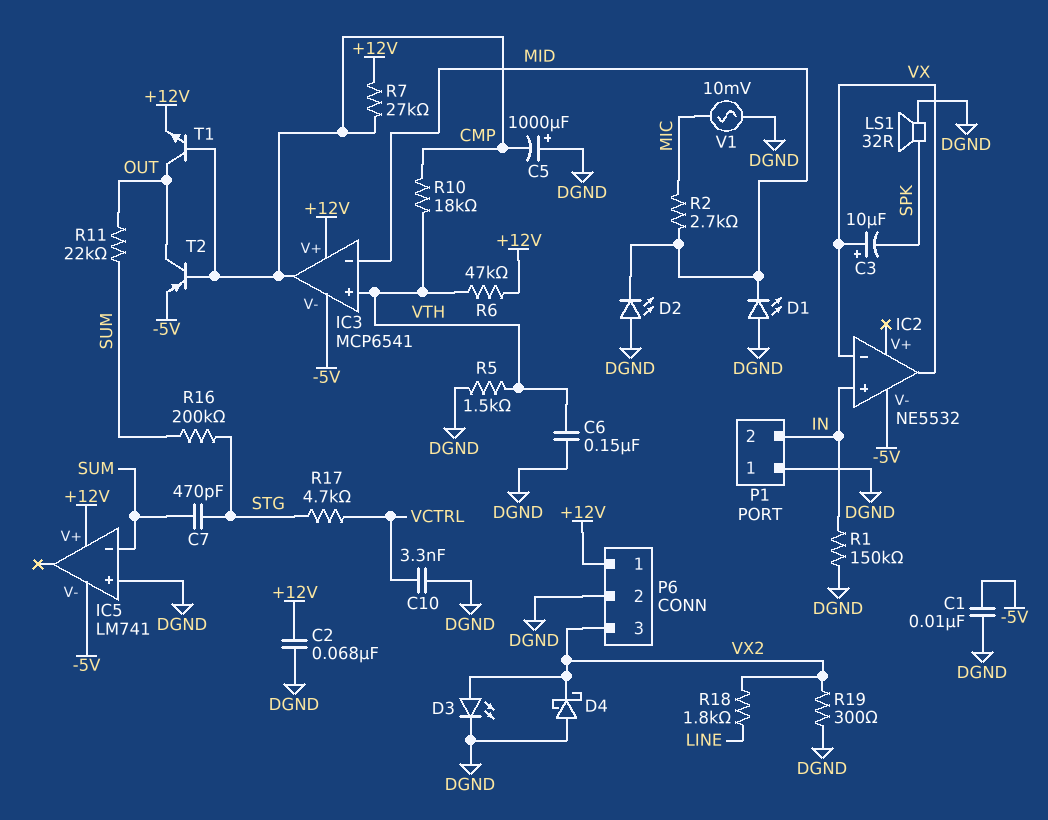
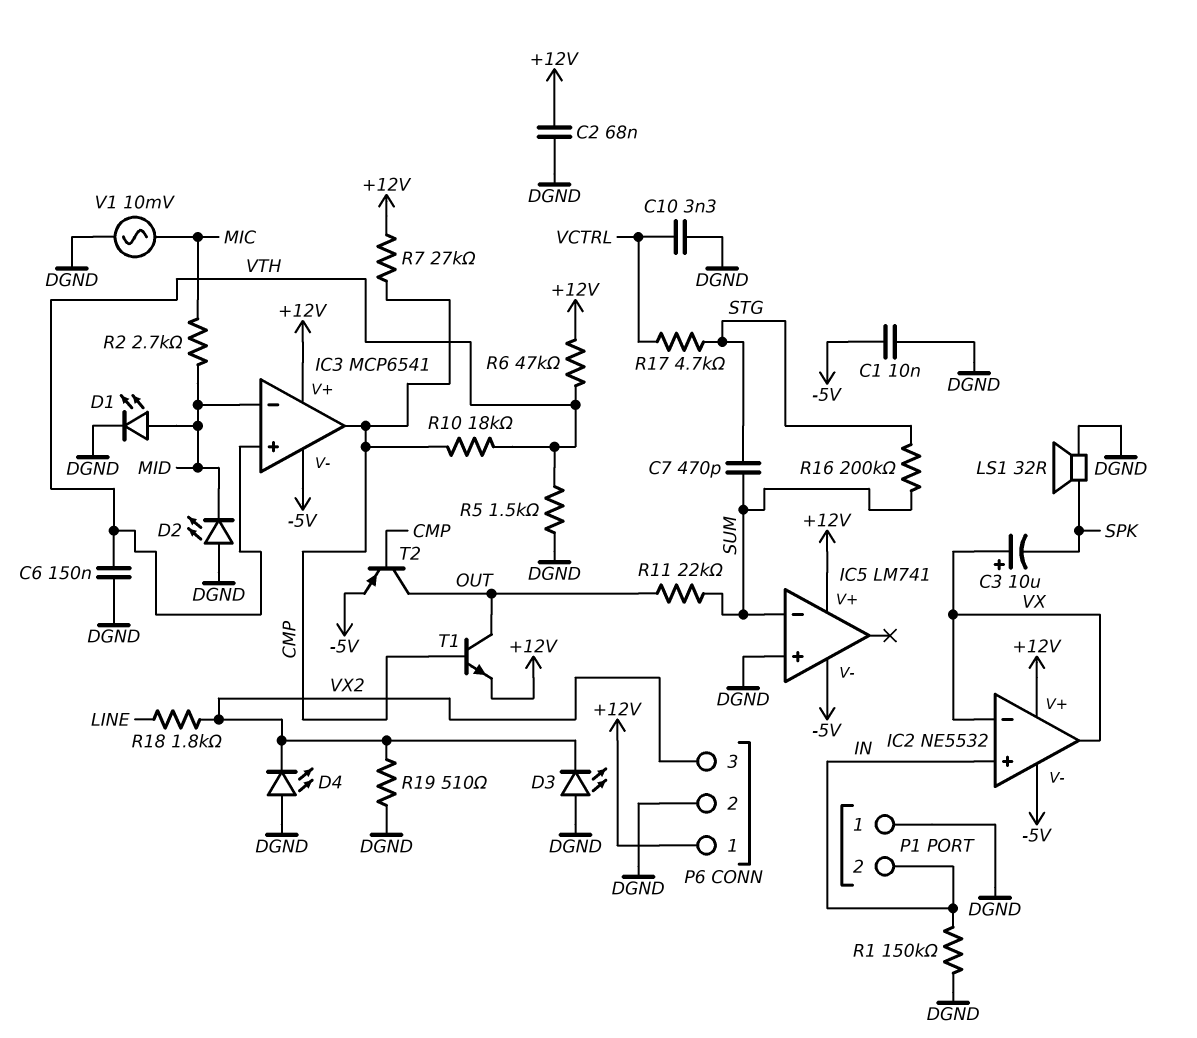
C5: 1000uF (plus DGND, minus CMP) -> none
D1: LED (A DGND, K MID) -> LED (A MID, K DGND)
D3: LED (A VX2, K DGND) -> LED (A DGND, K VX2)
D4: schottky (A DGND, K VX2) -> LED (A DGND, K VX2)
IC2 pin V+: none -> +12V
R19: 300 (DGND, VX2) -> 510 (DGND, VX2)

